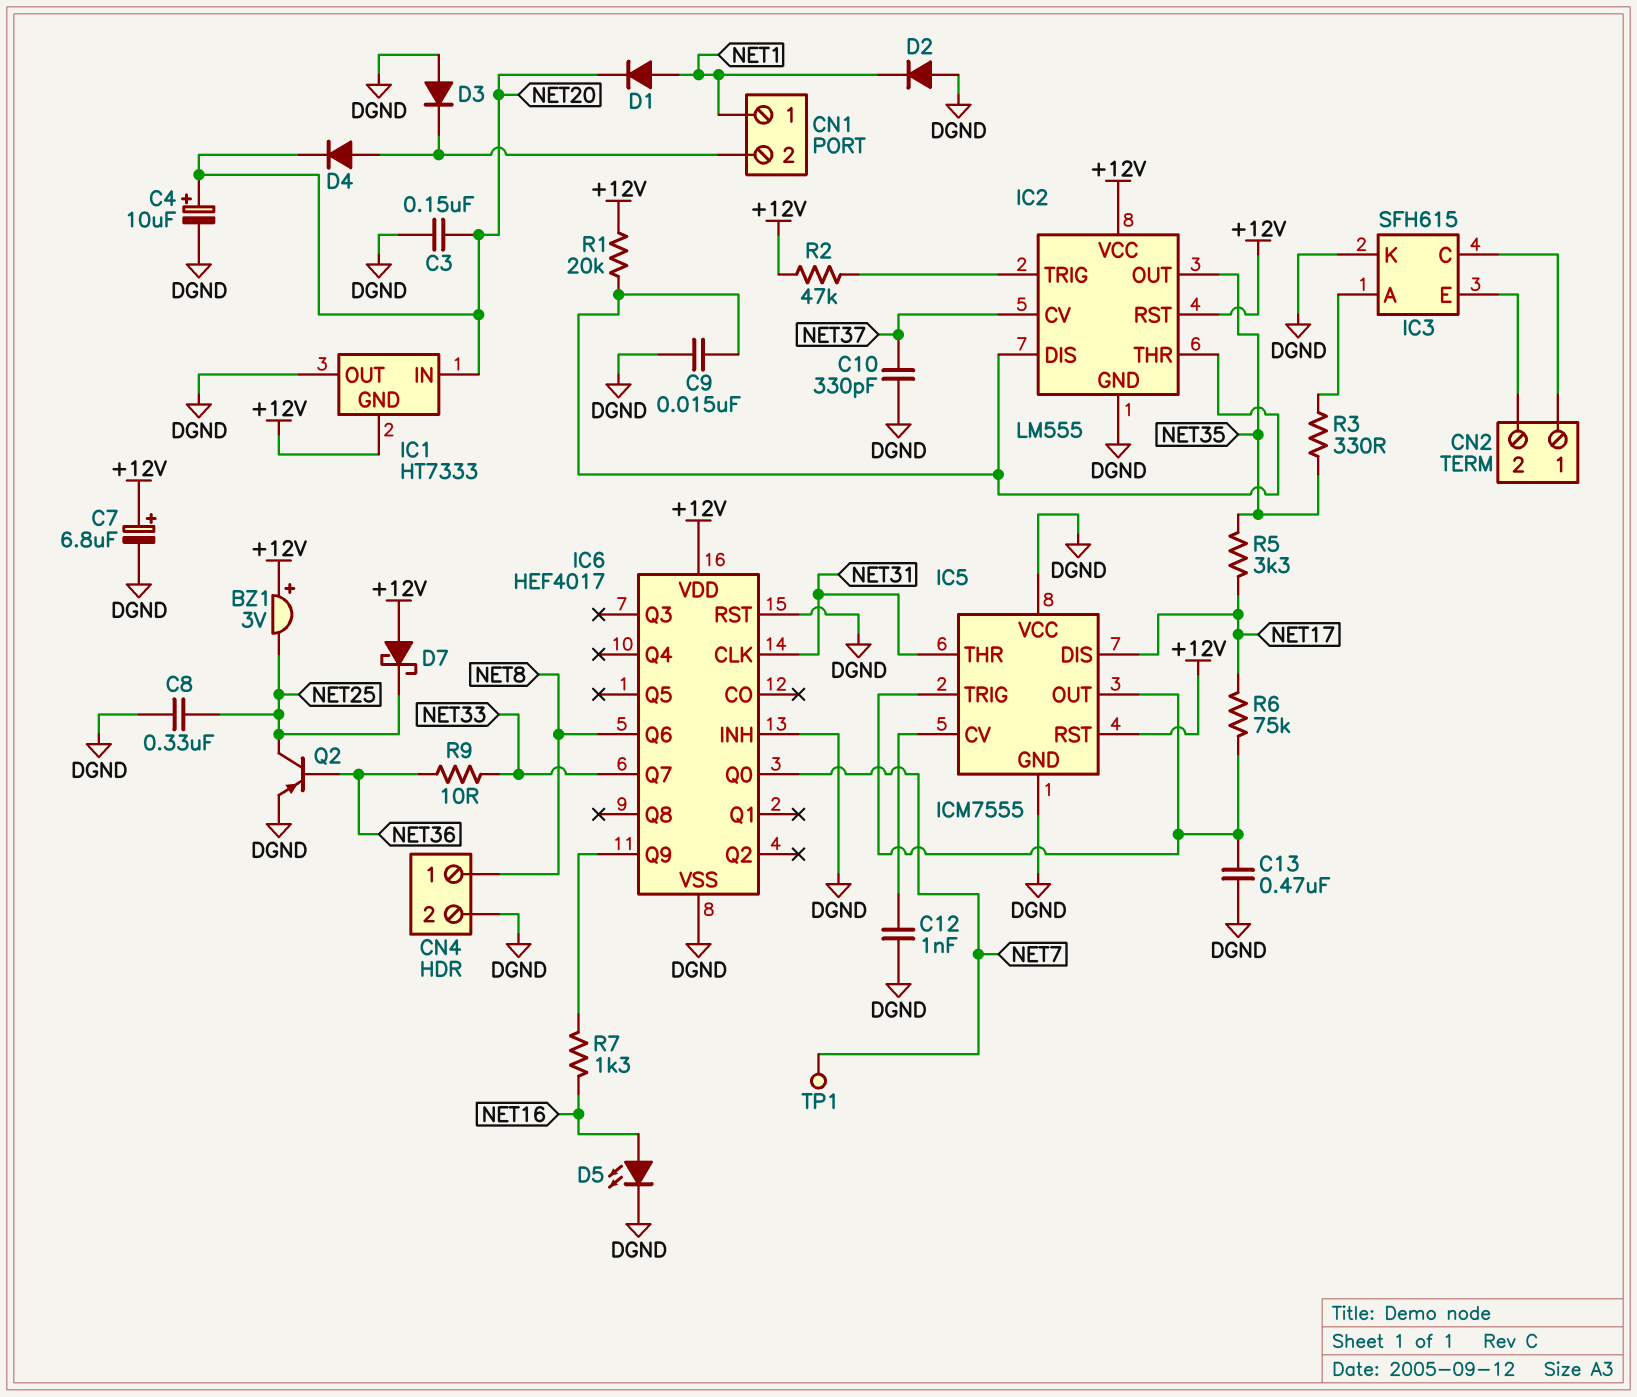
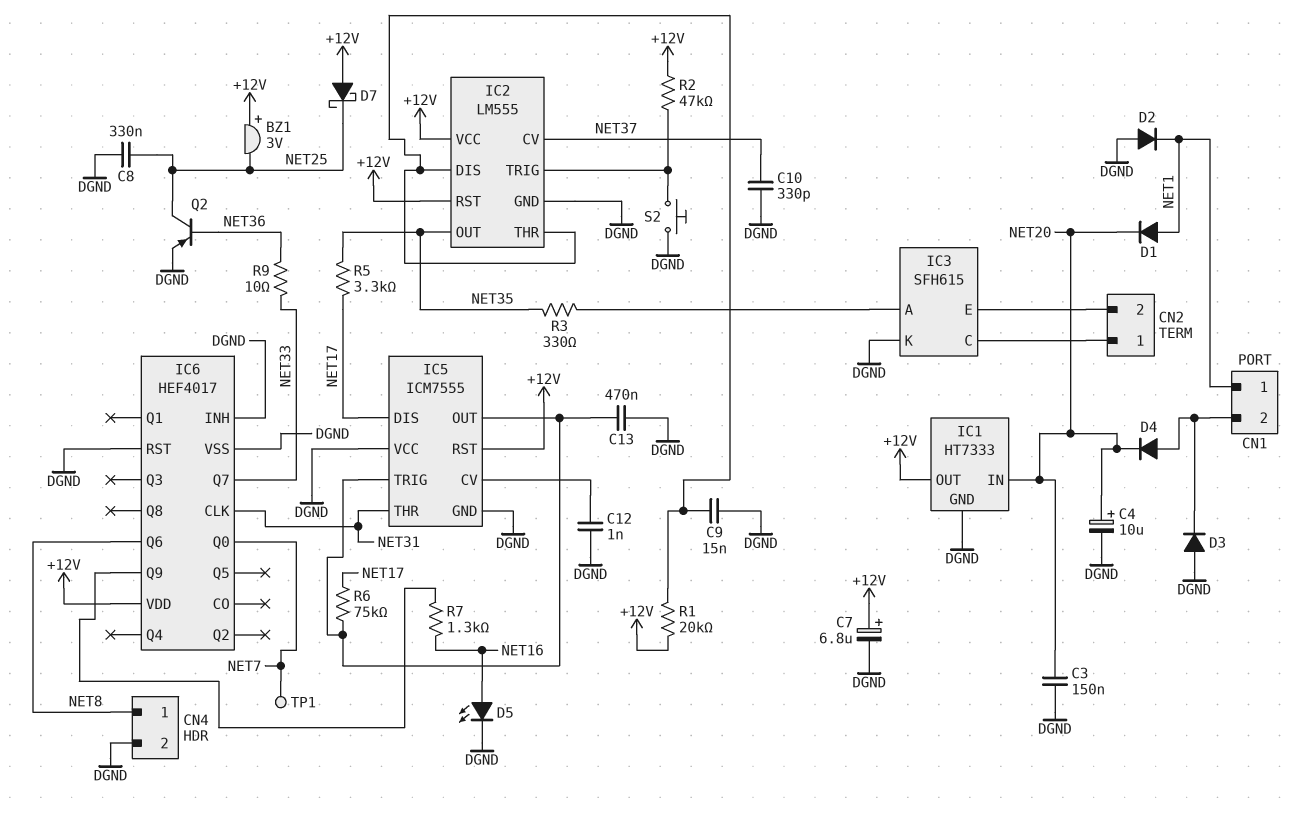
IC1 pin GND: +12V -> DGND
IC1 pin OUT: DGND -> +12V
S2: none -> button (DGND, IC2/TRIG)

